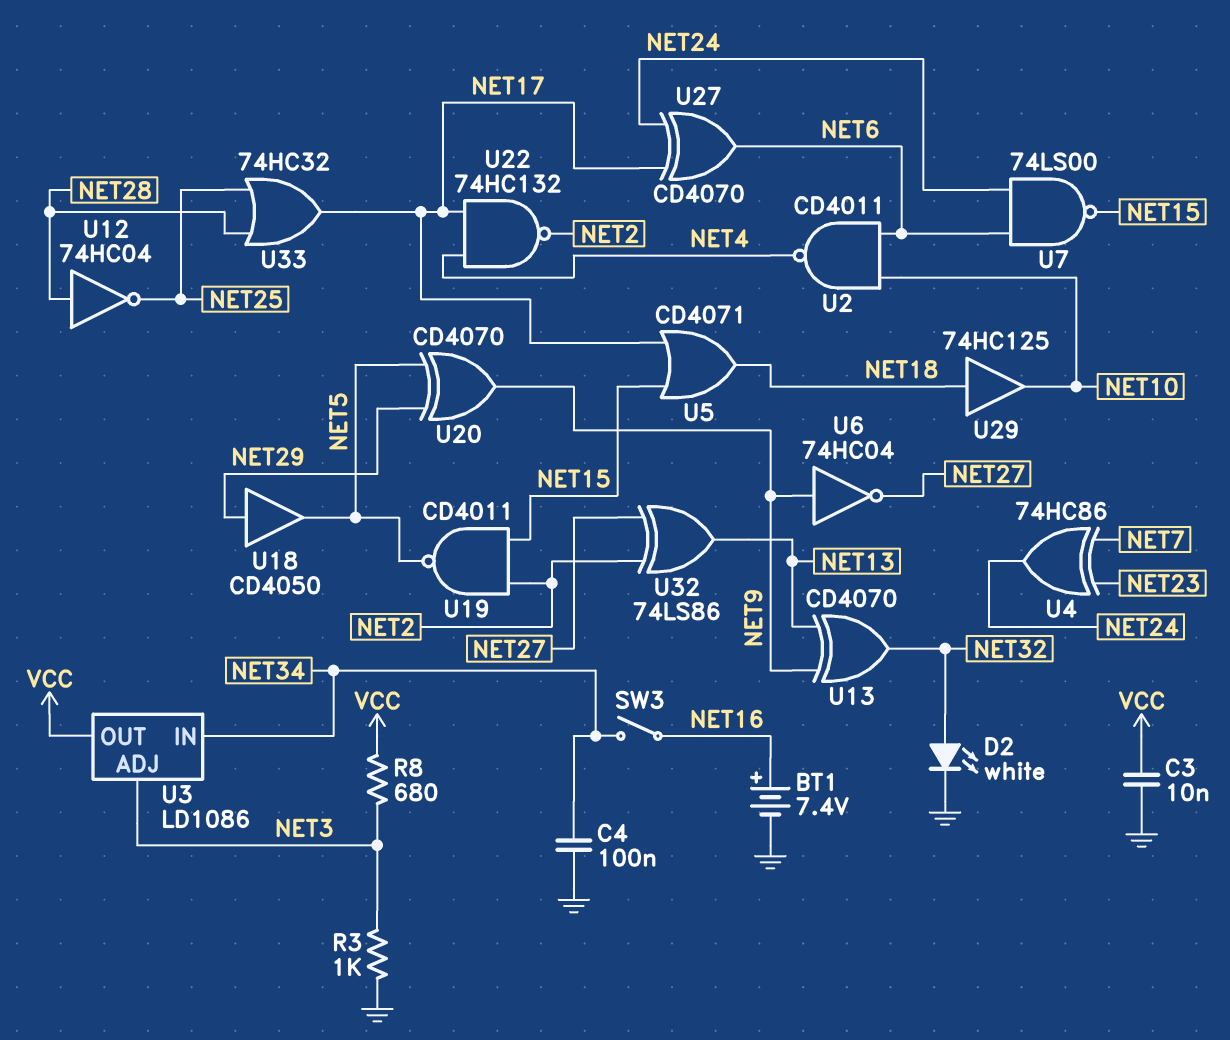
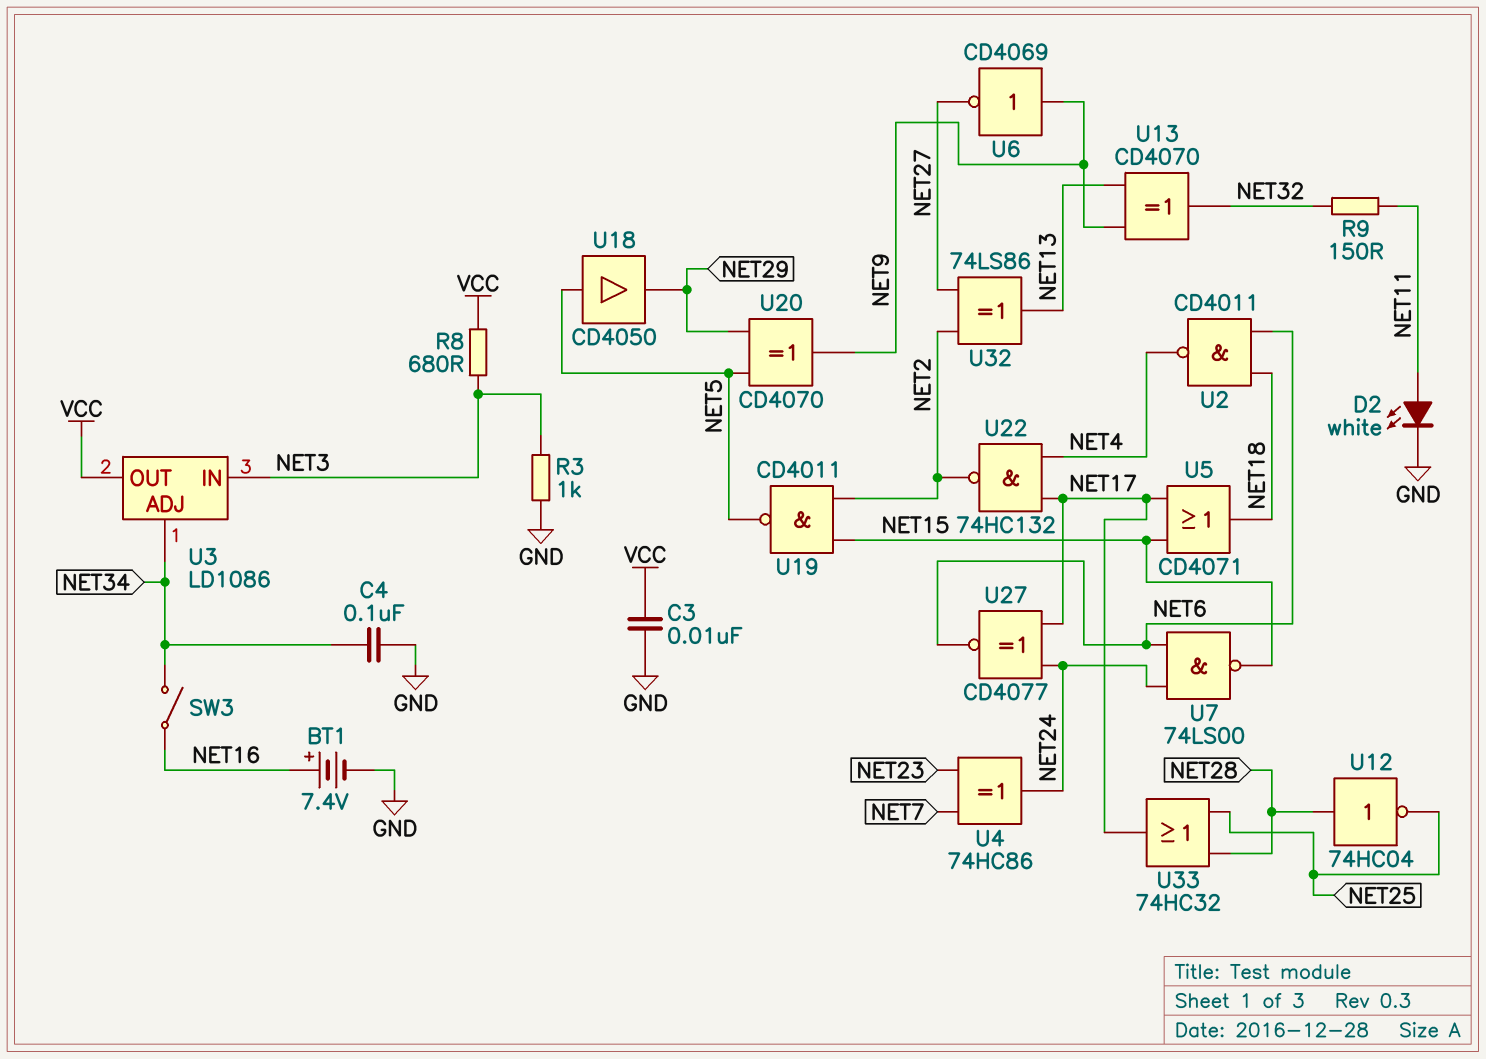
D2: LED white (A NET32, K GND) -> LED white (A NET11, K GND)
R9: none -> 150 (NET11, NET32)
U2: NAND CD4011 (in NET6, in NET10, out NET4) -> NAND CD4011 (in NET6, in NET18, out NET4)
U3 pin ADJ: NET3 -> NET34
U3 pin IN: NET34 -> NET3
U6: NOT 74HC04 (in NET9, out NET27) -> NOT CD4069 (in NET9, out NET27)
U18: buffer CD4050 (in NET29, out NET5) -> buffer CD4050 (in NET5, out NET29)
U27: XOR CD4070 (in NET17, in NET24, out NET6) -> XNOR CD4077 (in NET17, in NET24, out NET6)
U29: buffer 74HC125 (in NET18, out NET10) -> none

